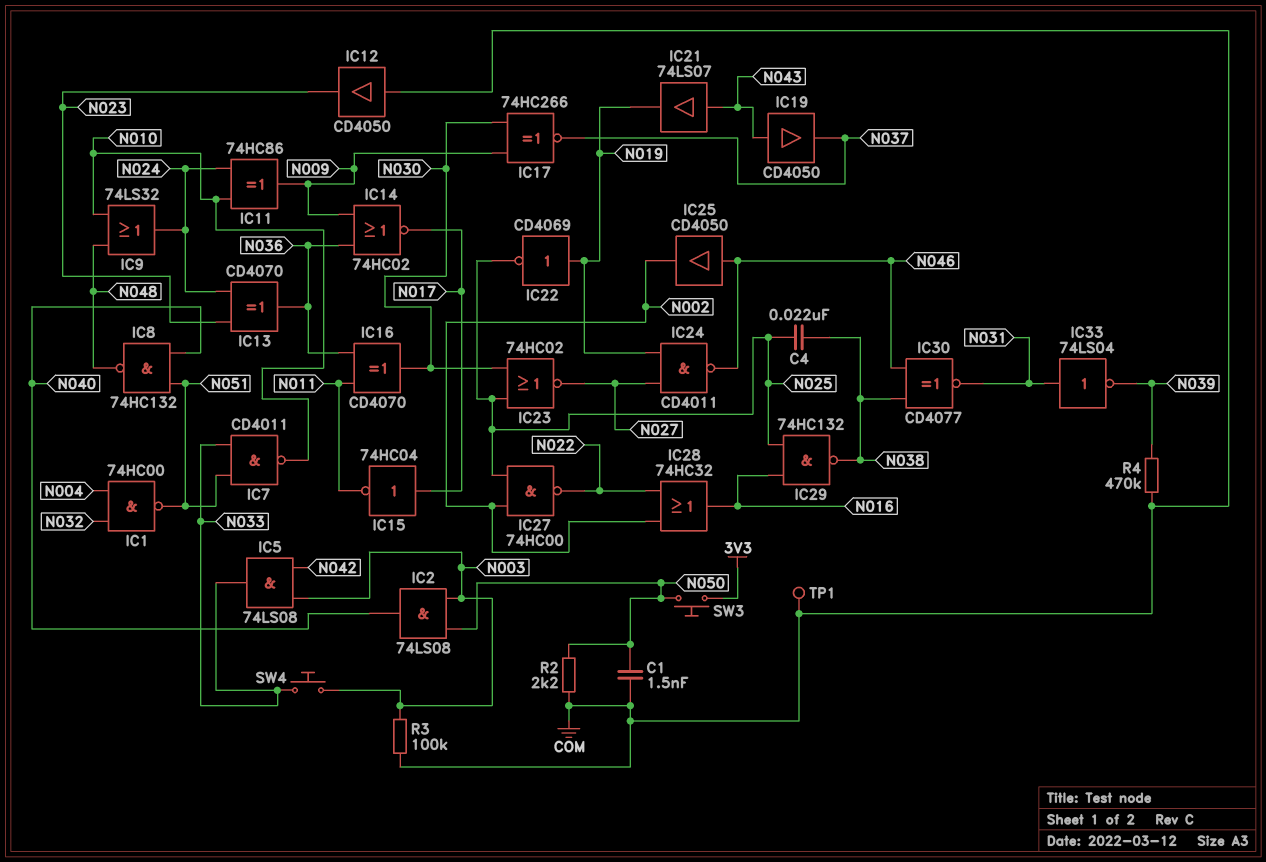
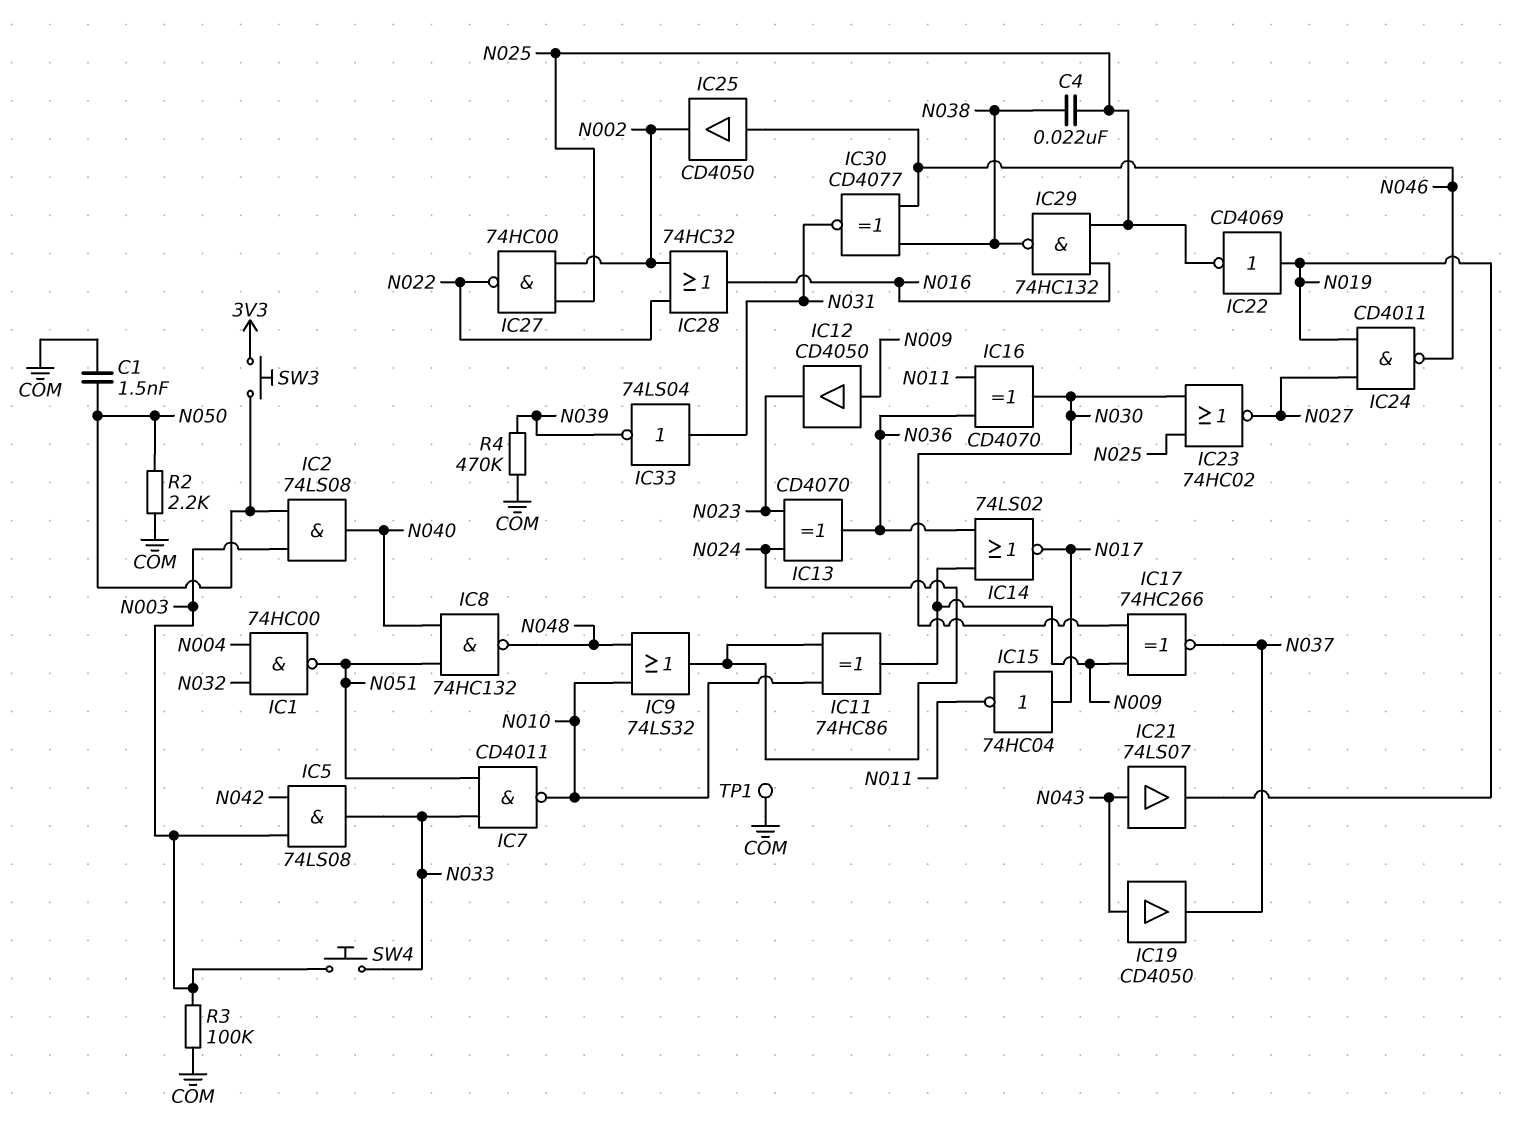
IC12: buffer CD4050 (in COM, out N023) -> buffer CD4050 (in N009, out N023)
IC14: NOR 74HC02 (in N009, in N036, out N017) -> NOR 74LS02 (in N009, in N036, out N017)

